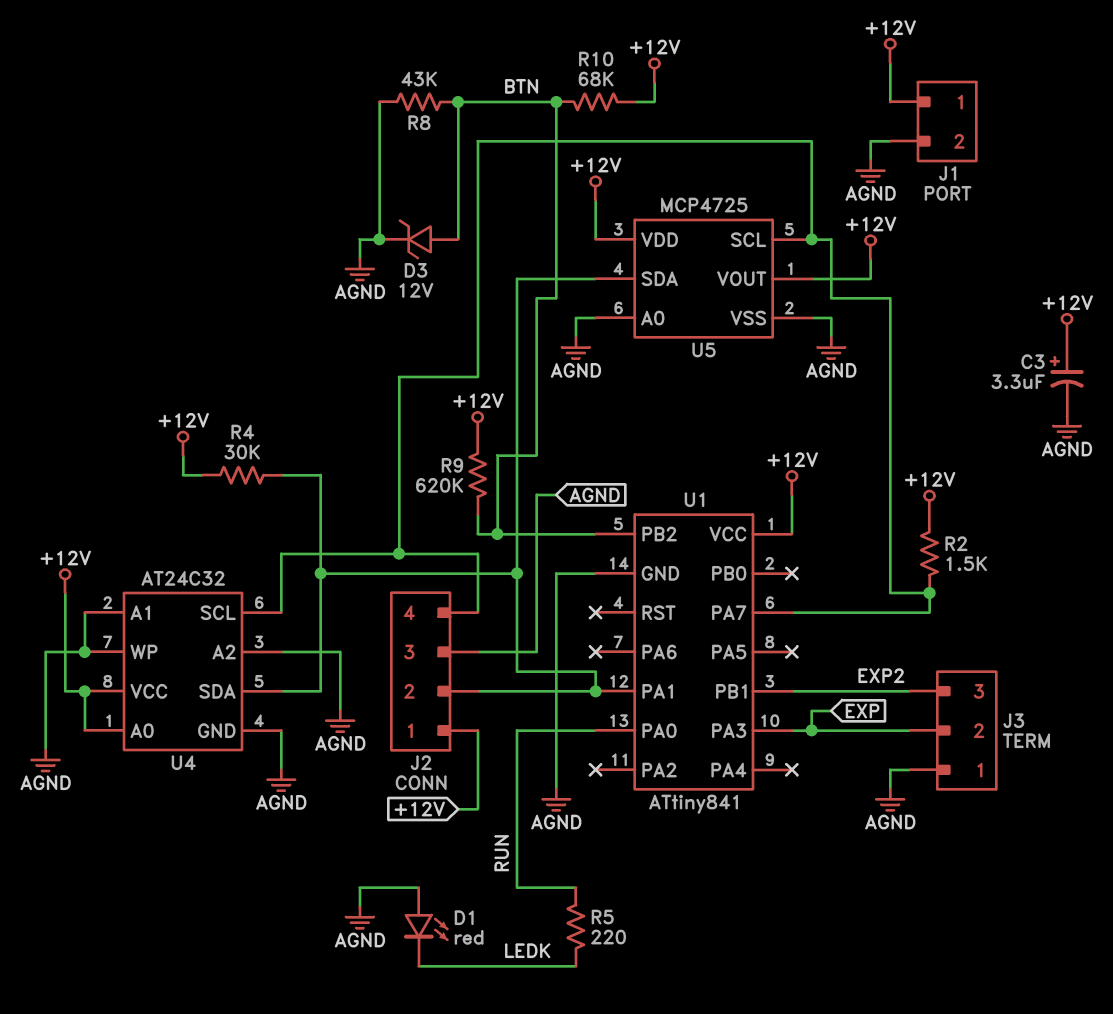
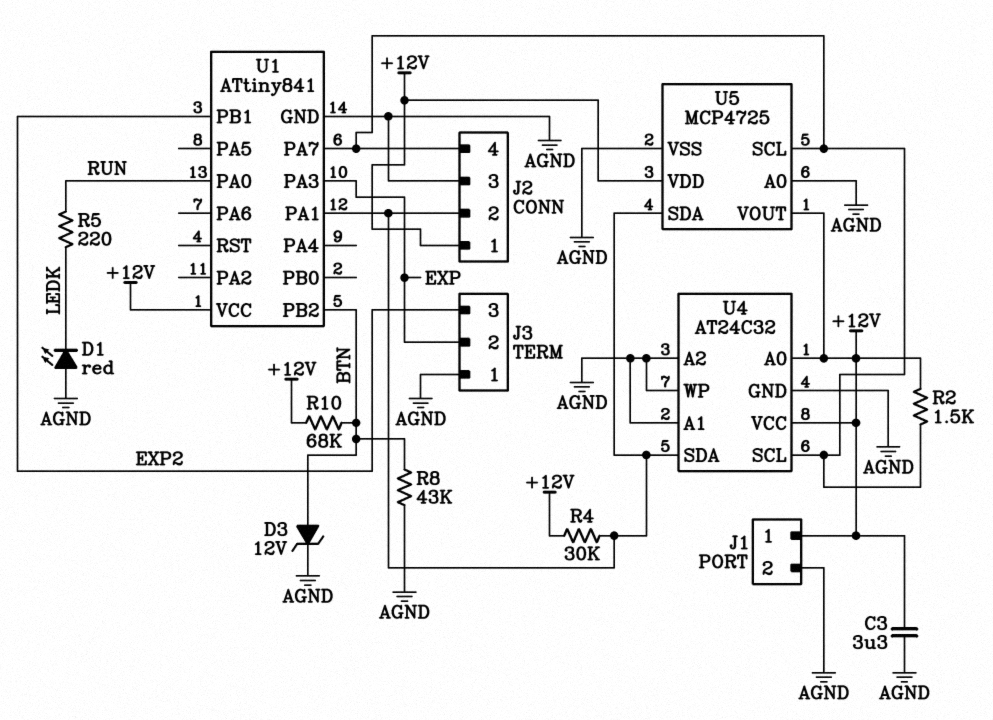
C3: 3.3uF (plus +12V, minus AGND) -> 3.3uF (+12V, AGND)
R9: 620k (+12V, BTN) -> none

